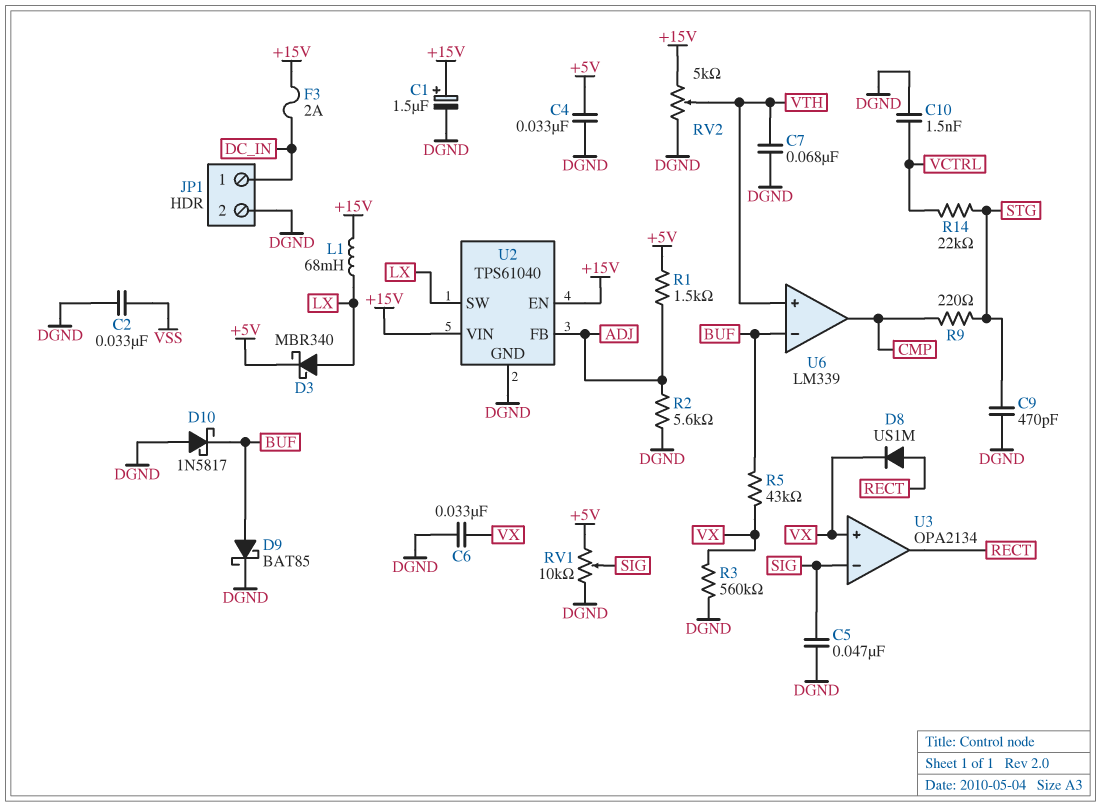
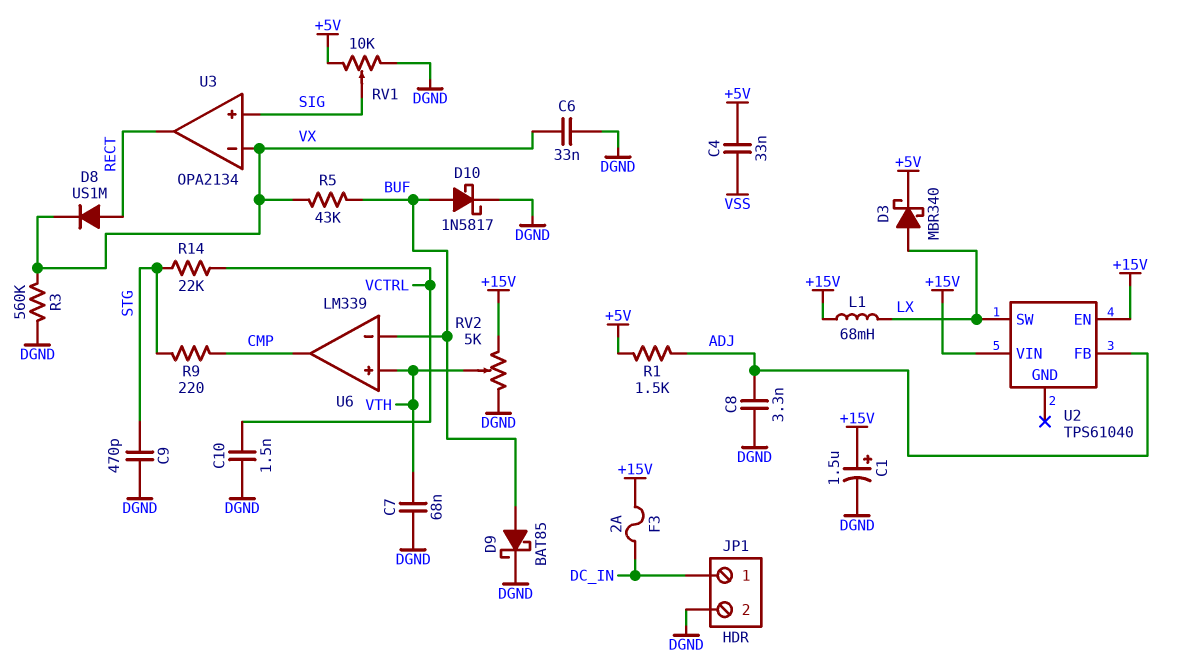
C2: 33nF (DGND, VSS) -> none
C4: 33nF (+5V, DGND) -> 33nF (+5V, VSS)
C5: 47nF (DGND, SIG) -> none
C8: none -> 3.3nF (ADJ, DGND)
D10: schottky 1N5817 (A DGND, K BUF) -> schottky 1N5817 (A BUF, K DGND)
R2: 5.6k (ADJ, DGND) -> none
U2 pin GND: DGND -> none
U3 pin in+: VX -> SIG
U3 pin in-: SIG -> VX

